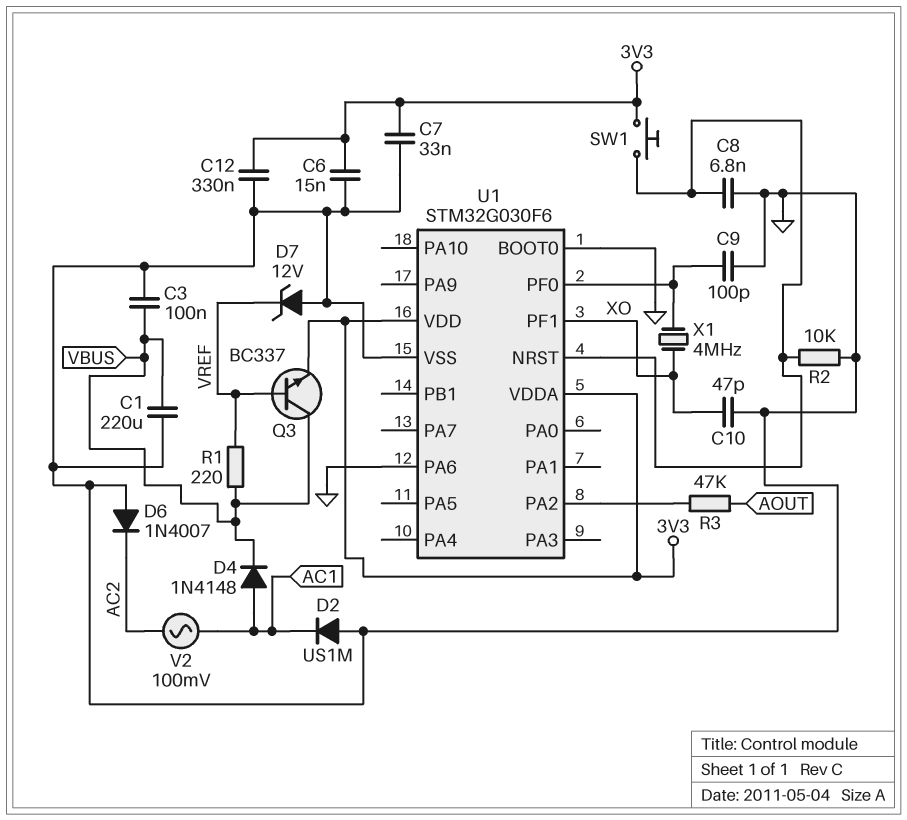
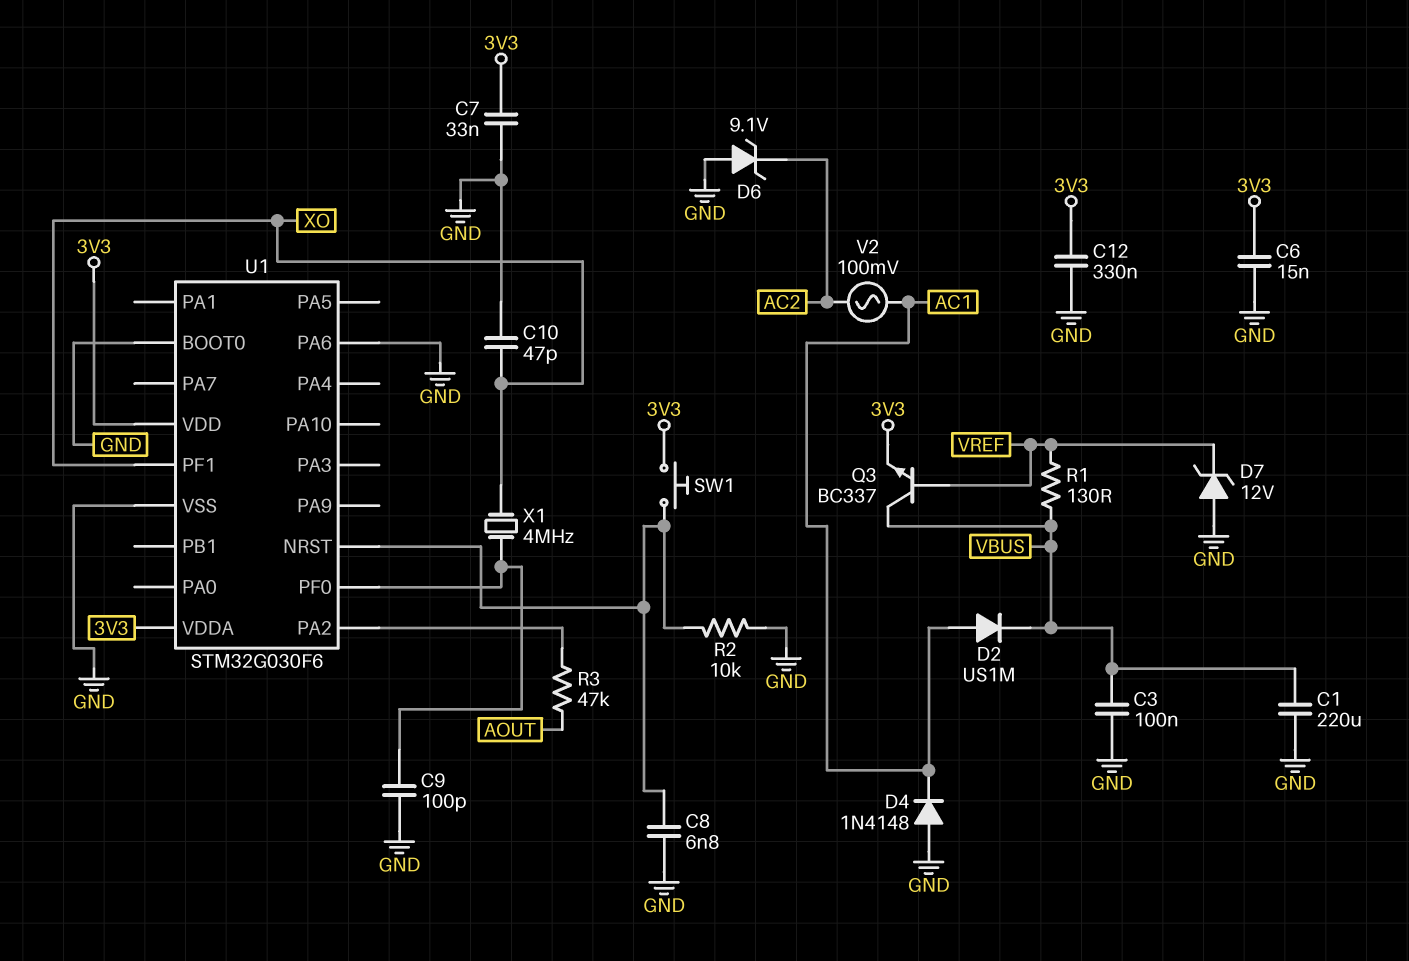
D2: diode US1M (A GND, K AC1) -> diode US1M (A AC1, K VBUS)
D4: diode 1N4148 (A AC1, K VBUS) -> diode 1N4148 (A GND, K AC1)
D6: diode 1N4007 (A GND, K AC2) -> zener 9.1V (A GND, K AC2)
R1: 220 (VBUS, VREF) -> 130 (VBUS, VREF)

